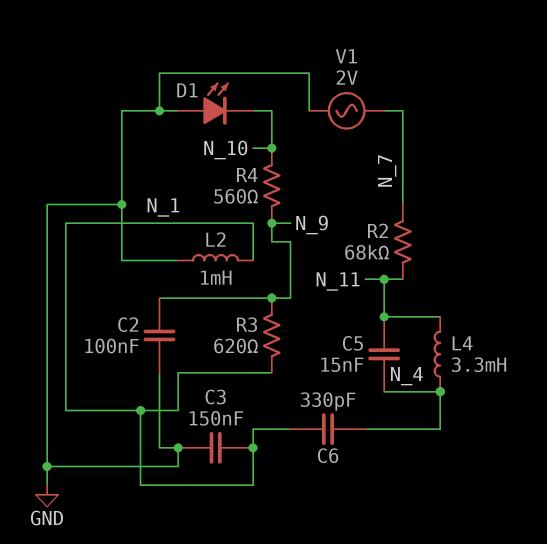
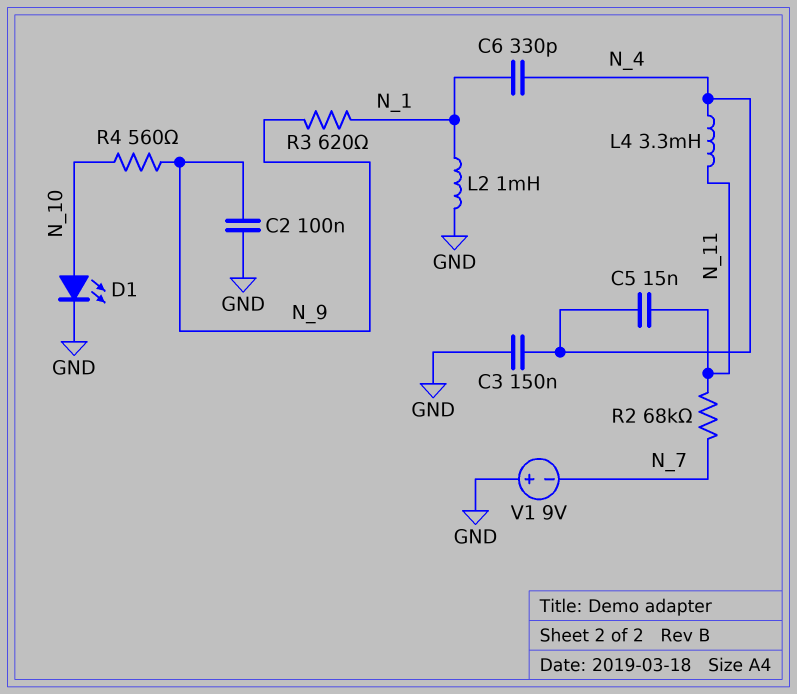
C3: 150nF (GND, N_1) -> 150nF (GND, N_4)
D1: LED (A GND, K N_10) -> LED (A N_10, K GND)
V1: AC 2V (GND, N_7) -> 9V (plus GND, minus N_7)

